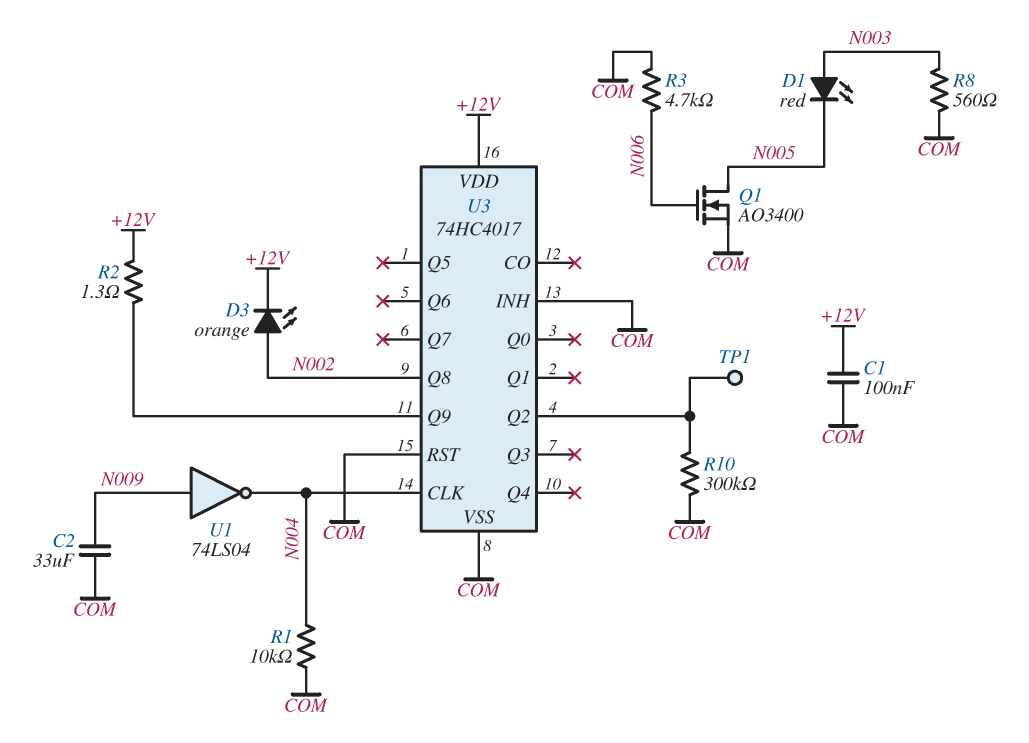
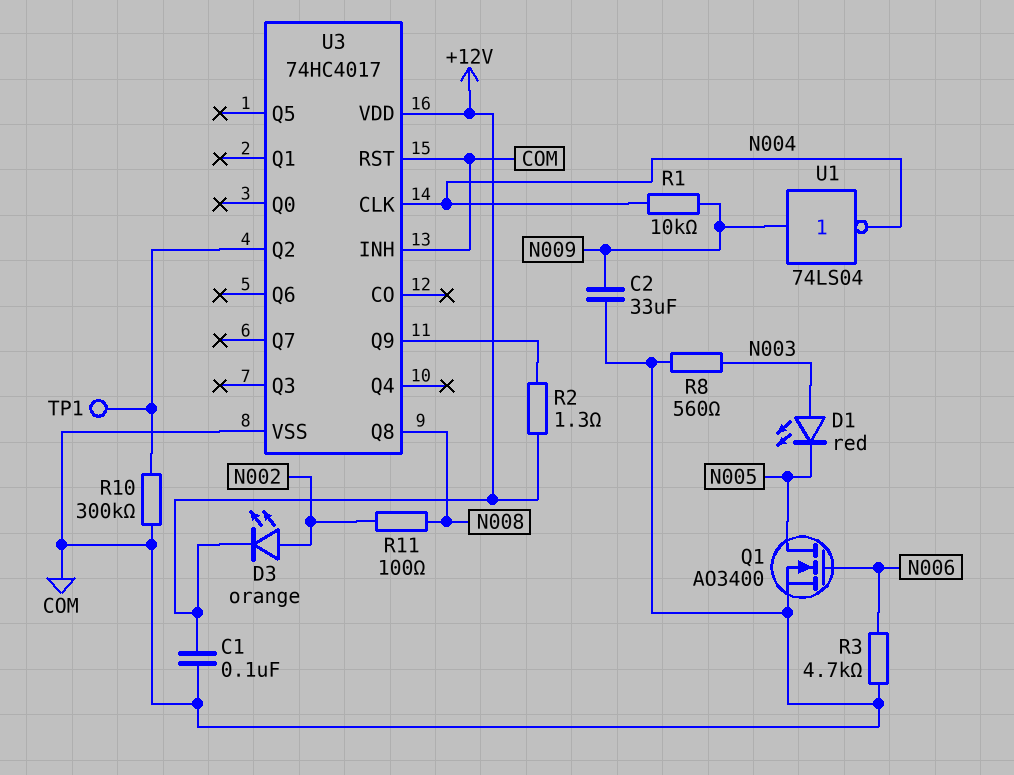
R1: 10k (COM, N004) -> 10k (N004, N009)
R11: none -> 100 (N002, N008)
U3 pin Q8: N002 -> N008

